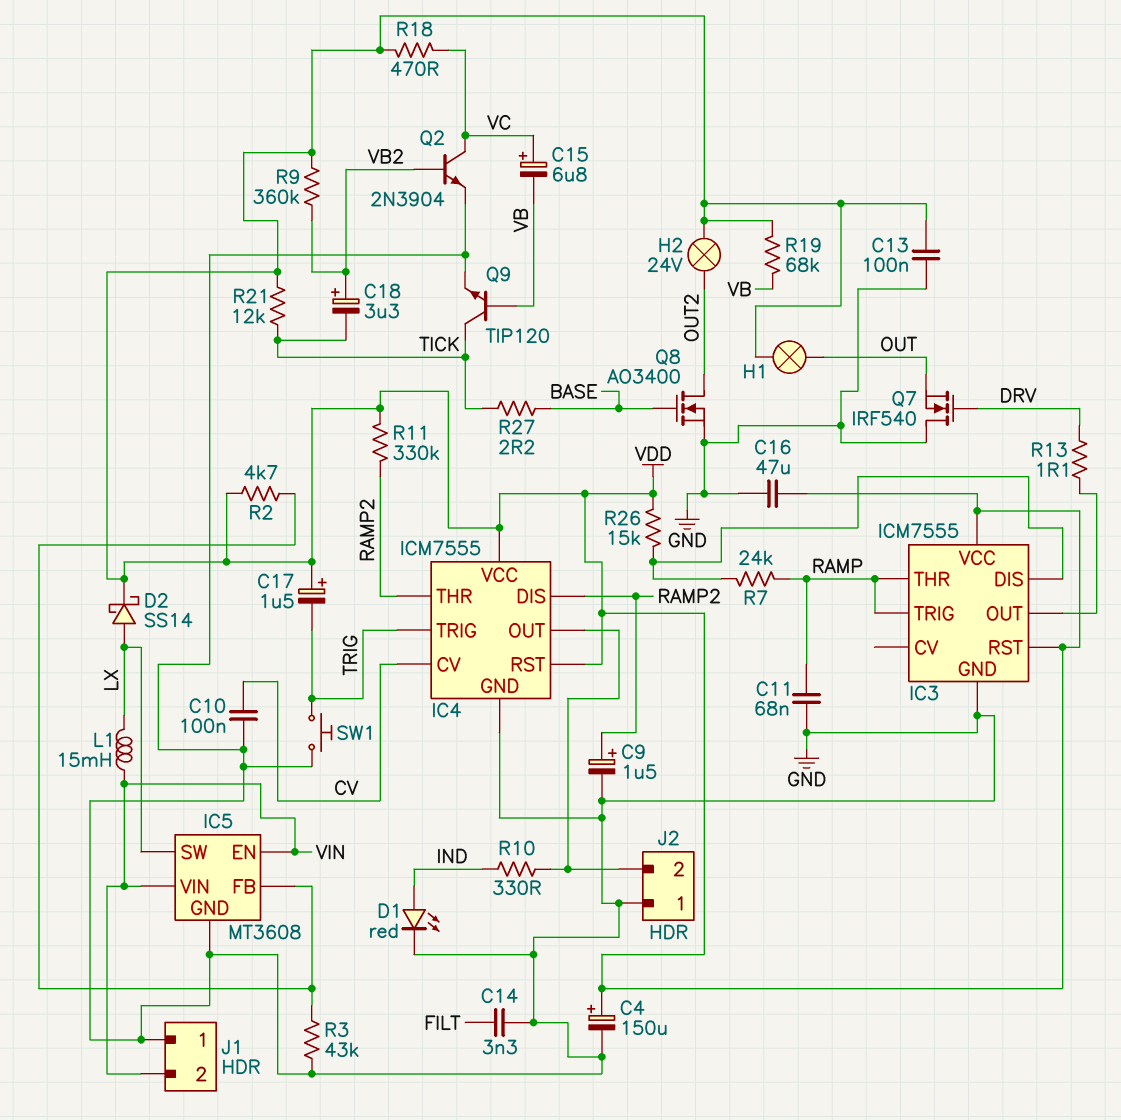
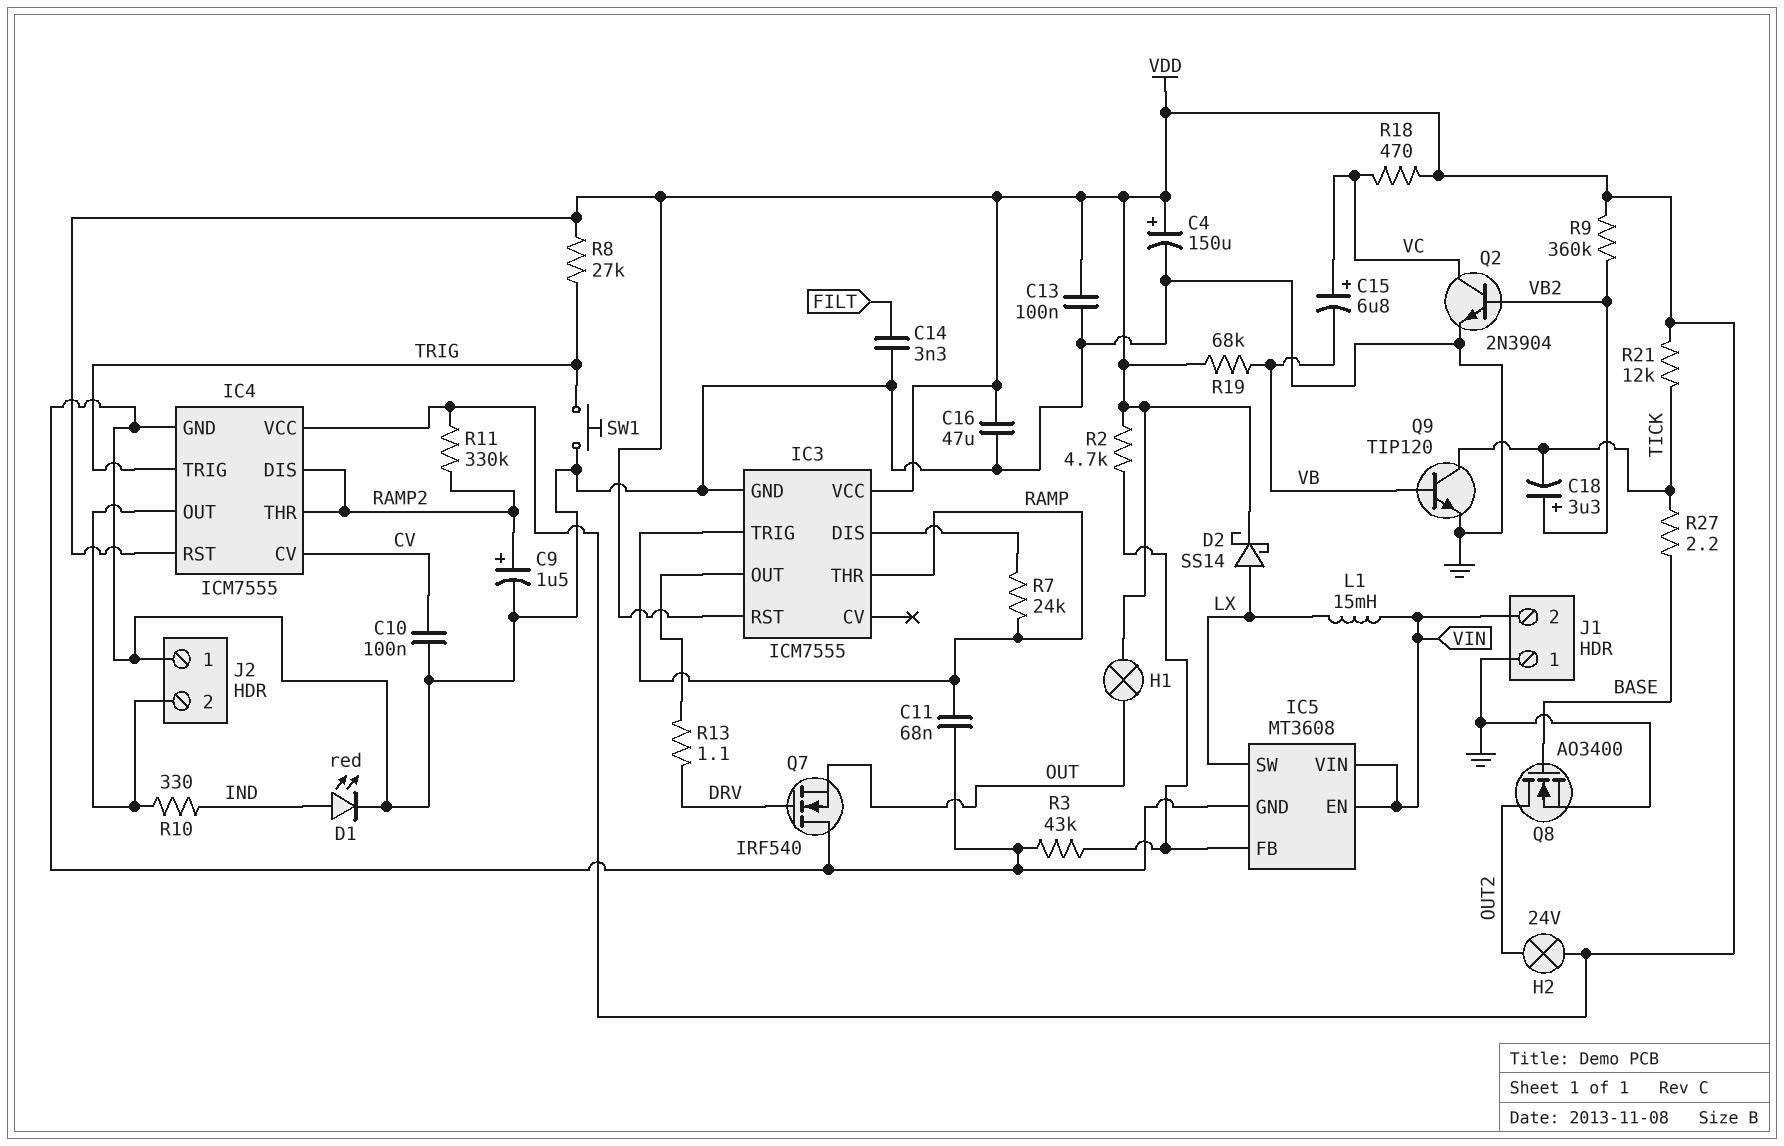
C17: 1.5uF (plus VDD, minus TRIG) -> none
R8: none -> 27k (TRIG, VDD)
R26: 15k (IC3/DIS, VDD) -> none

